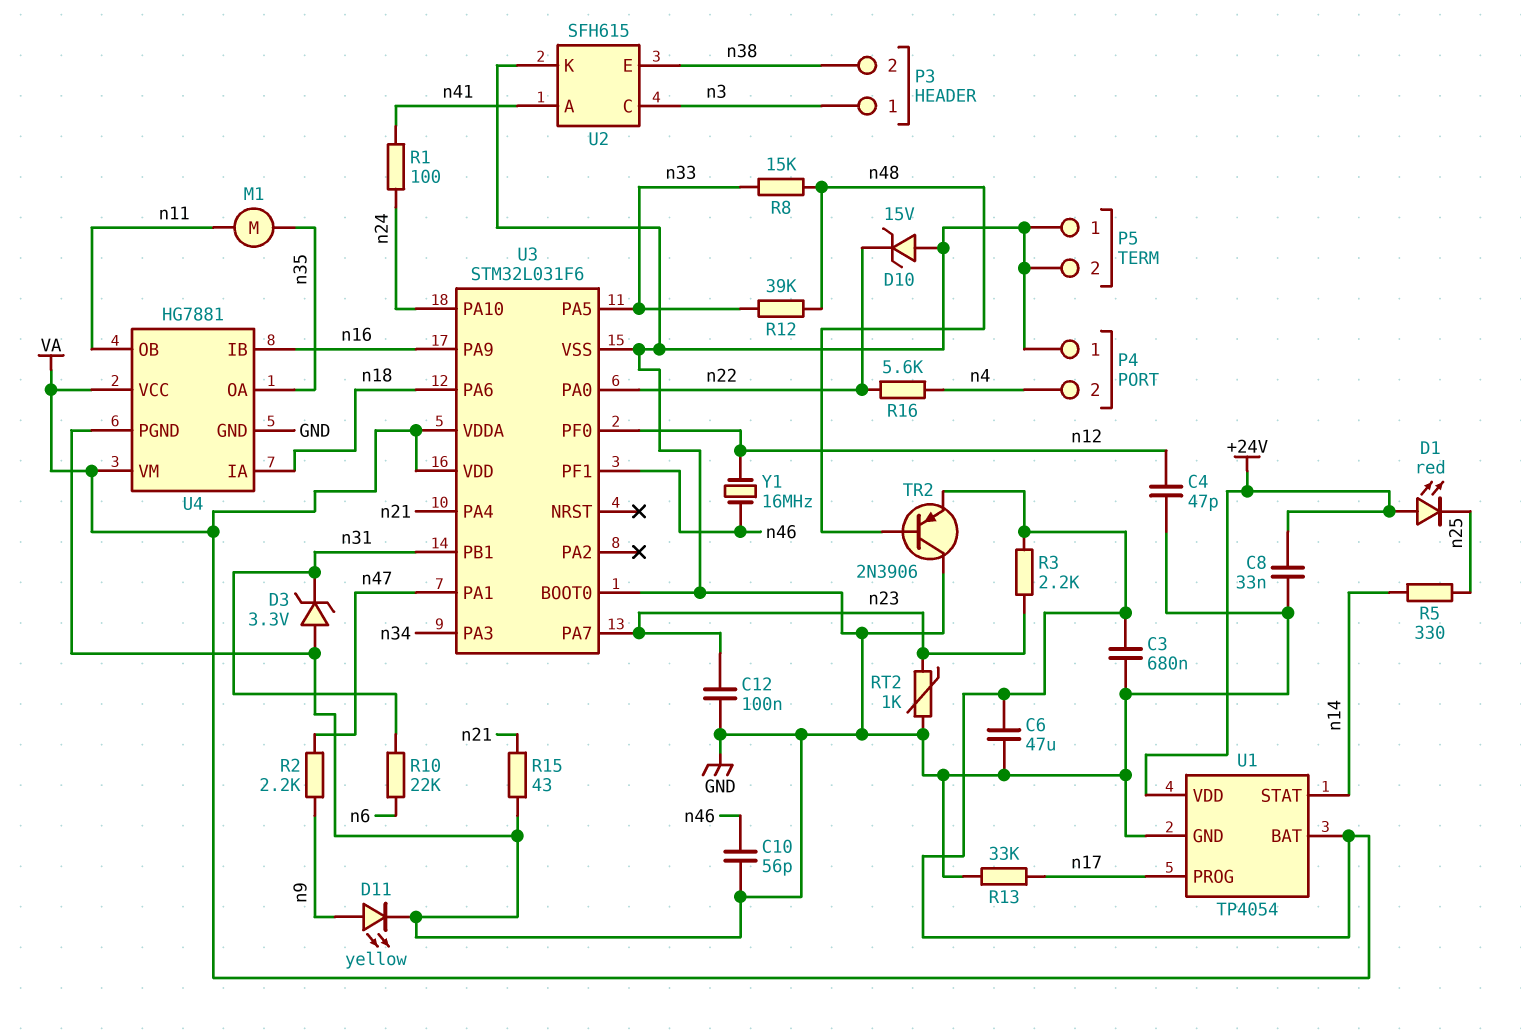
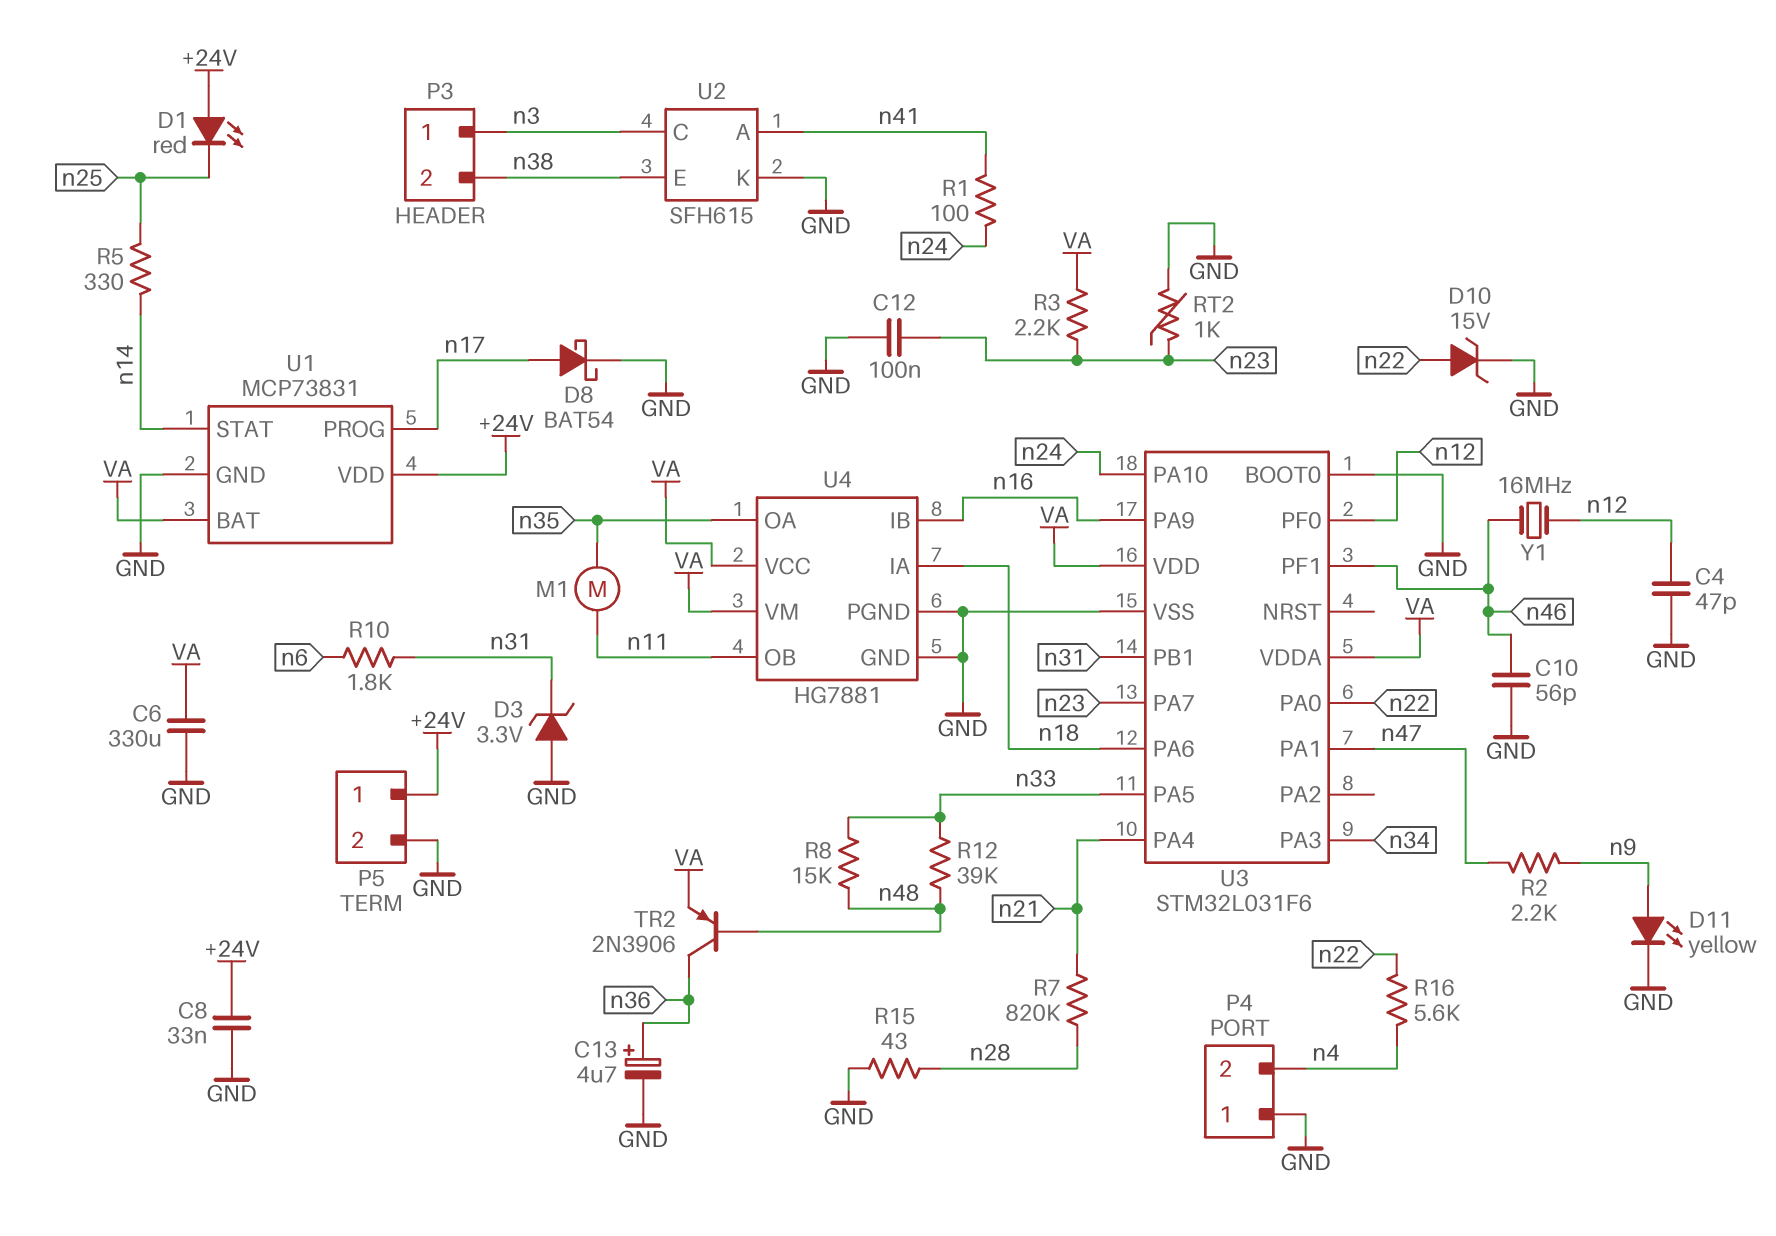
C3: 680nF (GND, VA) -> none
C6: 47uF (GND, VA) -> 330uF (GND, VA)
C13: none -> 4.7uF (plus n36, minus GND)
D8: none -> schottky BAT54 (A n17, K GND)
D10: zener 15V (A GND, K n22) -> zener 15V (A n22, K GND)
P5 pin 1: GND -> +24V
R7: none -> 820k (n21, n28)
R10: 22k (n6, n31) -> 1.8k (n6, n31)
R13: 33k (GND, n17) -> none
R15: 43 (GND, n21) -> 43 (GND, n28)
TR2: PNP 2N3906 (B n48, C GND, E VA) -> PNP 2N3906 (B n48, C n36, E VA)
U1: TP4054 -> MCP73831

